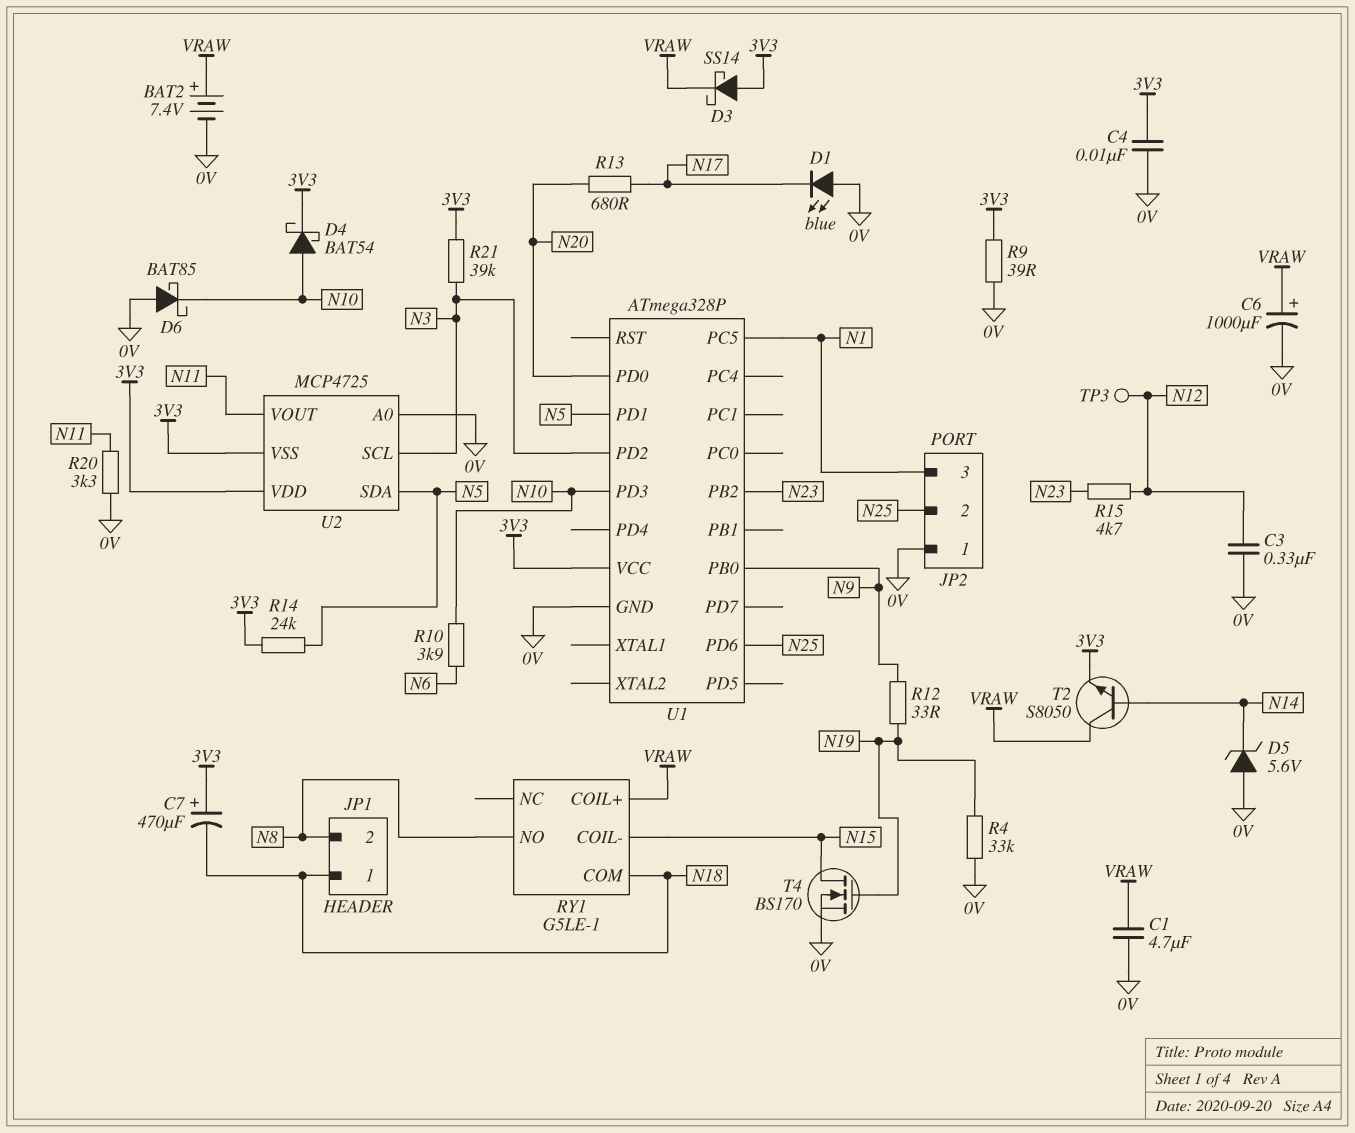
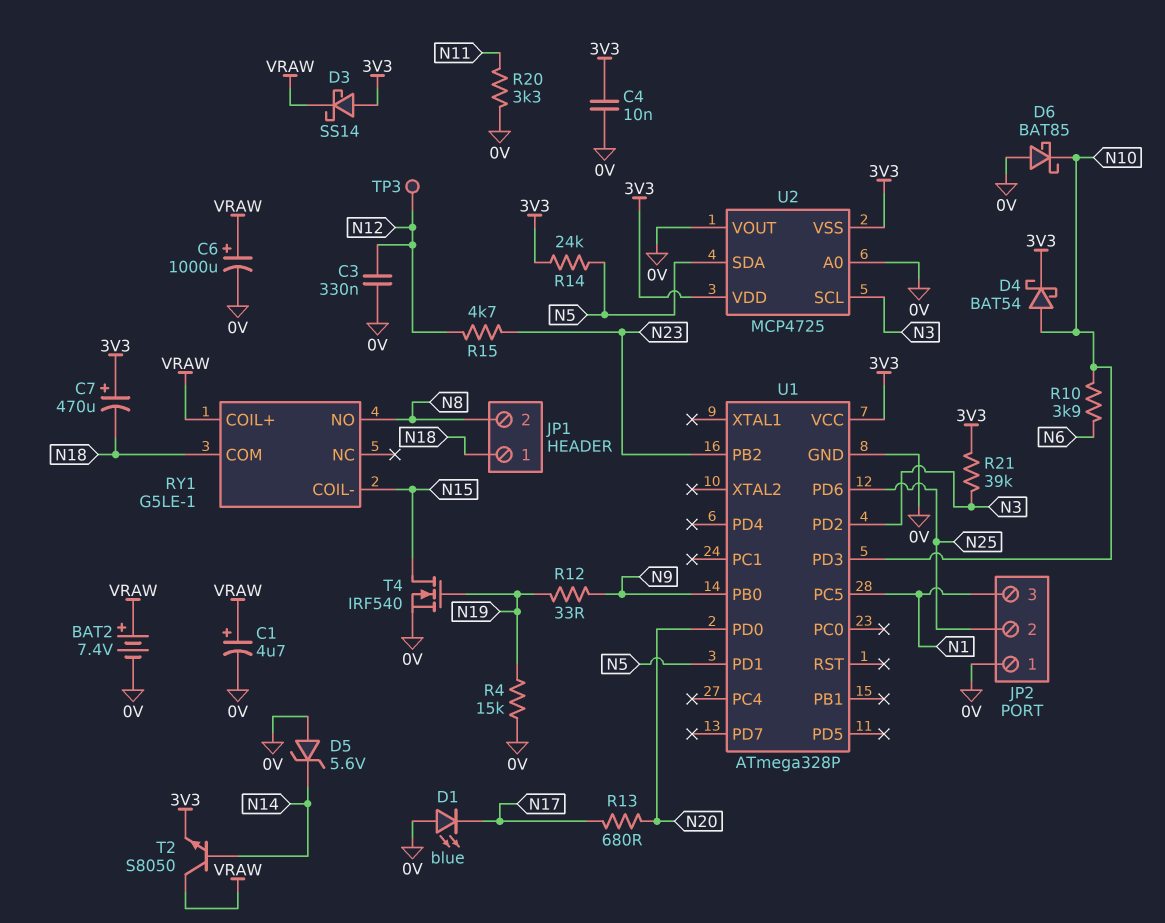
C1: 4.7uF (0V, VRAW) -> 4.7uF (plus VRAW, minus 0V)
R4: 33k (0V, N19) -> 15k (0V, N19)
R9: 39 (0V, 3V3) -> none
T4: NMOS BS170 (G N19, D N15, S 0V) -> NMOS IRF540 (G N19, D N15, S 0V)
U2 pin VOUT: N11 -> 0V

